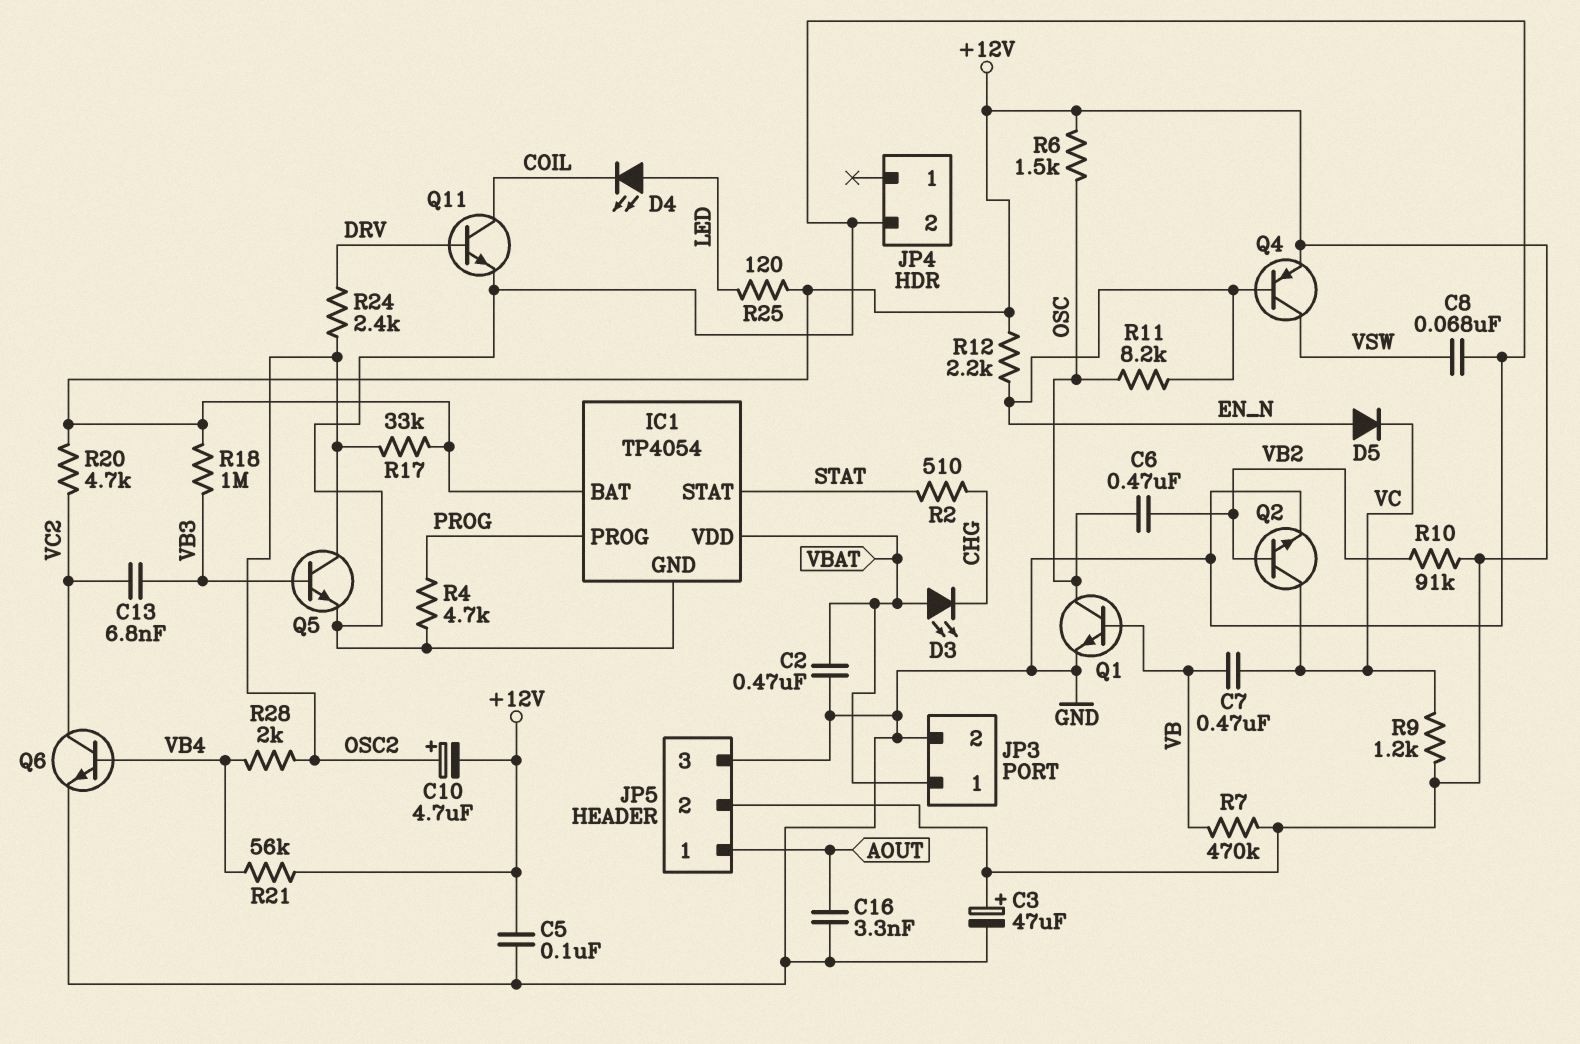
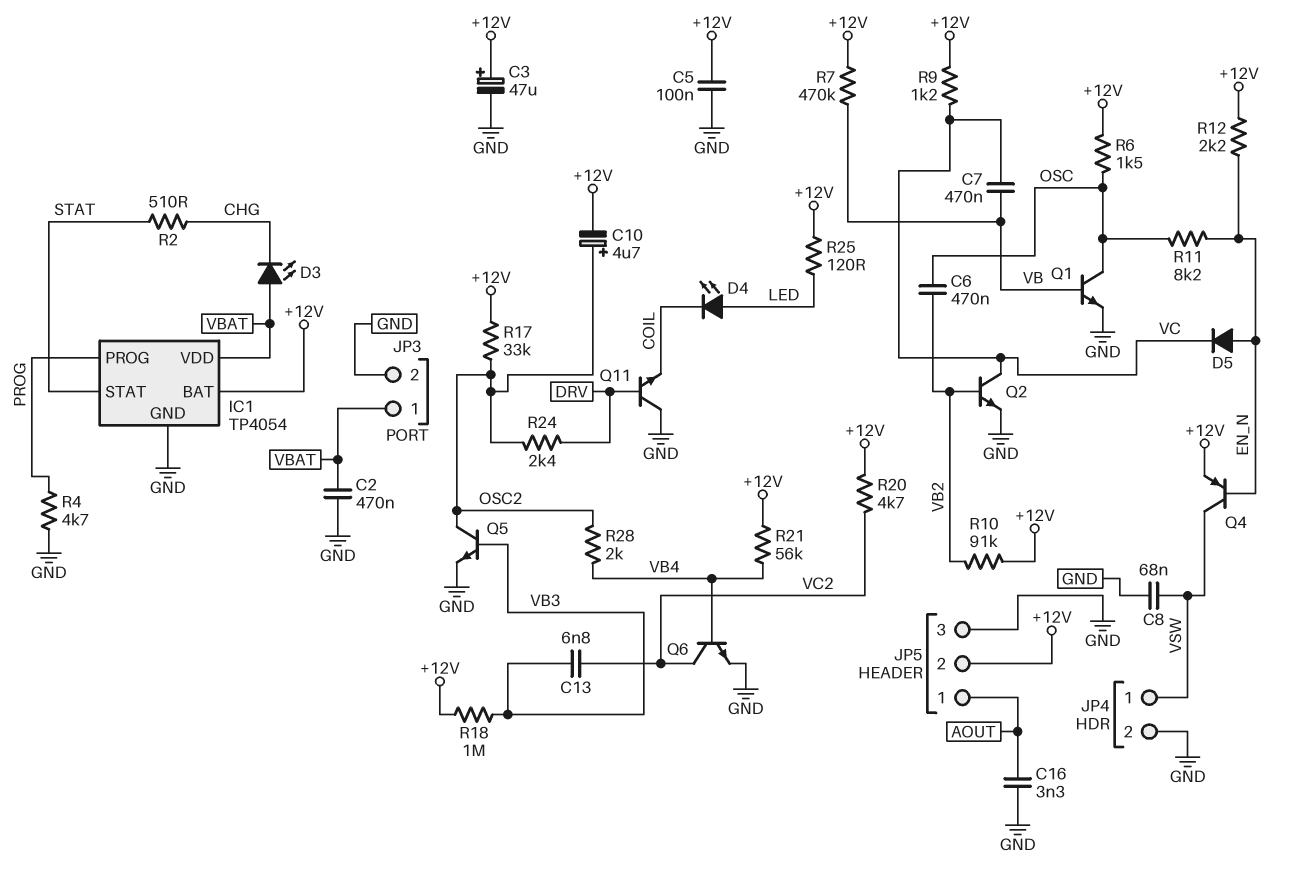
JP4 pin 1: none -> VSW
Q11: NPN (B DRV, C COIL, E GND) -> NPN (B DRV, C GND, E COIL)

